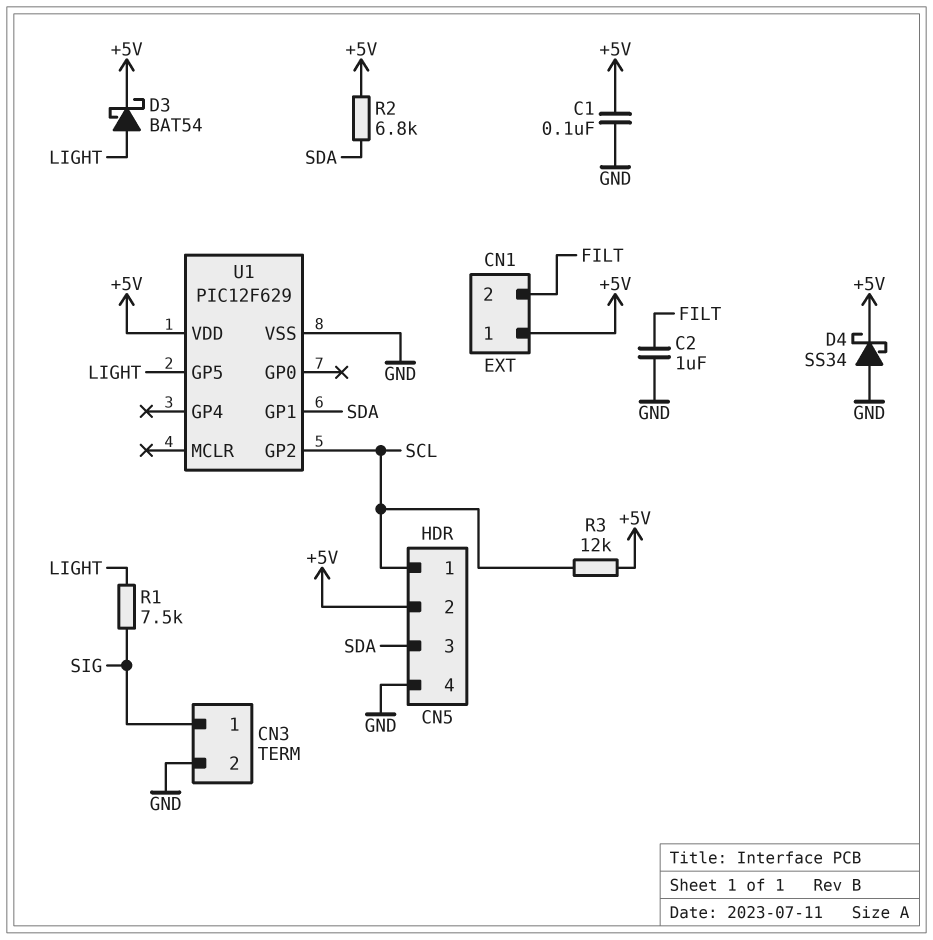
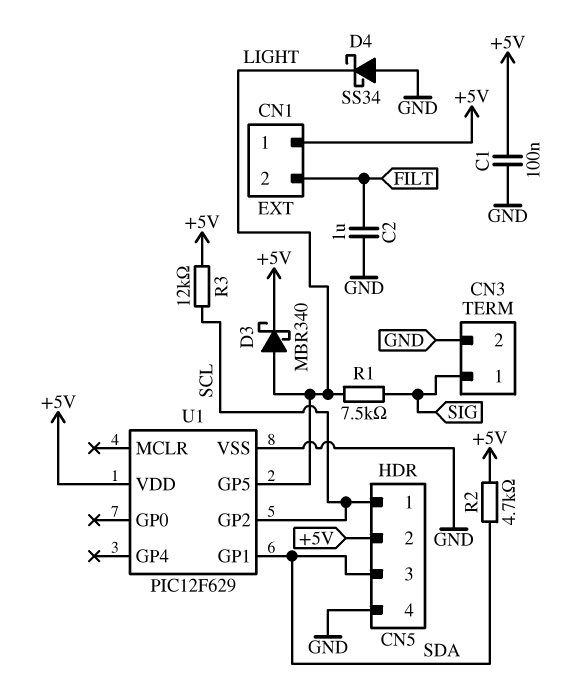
D3: schottky BAT54 (A LIGHT, K +5V) -> schottky MBR340 (A LIGHT, K +5V)
D4: schottky SS34 (A GND, K +5V) -> schottky SS34 (A GND, K LIGHT)
R2: 6.8k (+5V, SDA) -> 4.7k (+5V, SDA)

